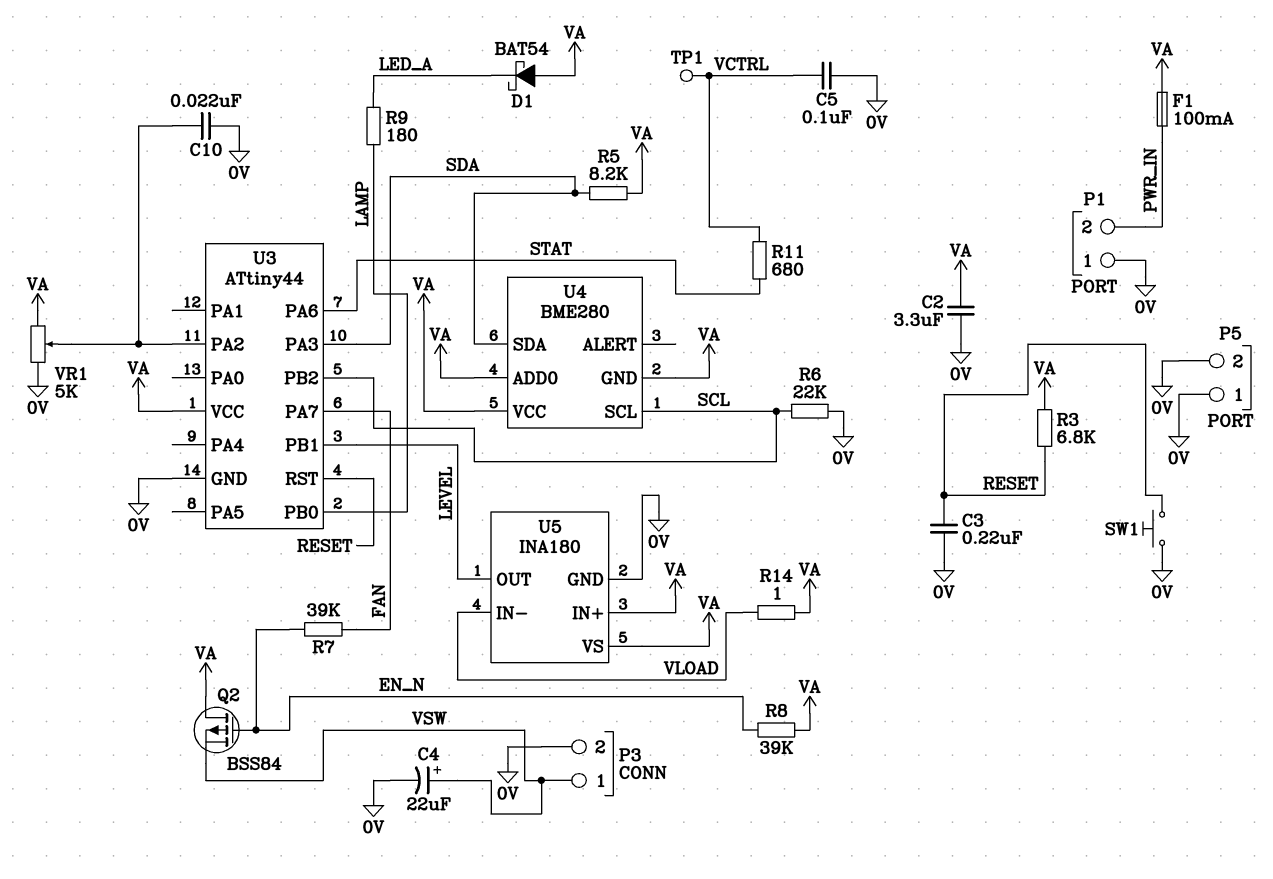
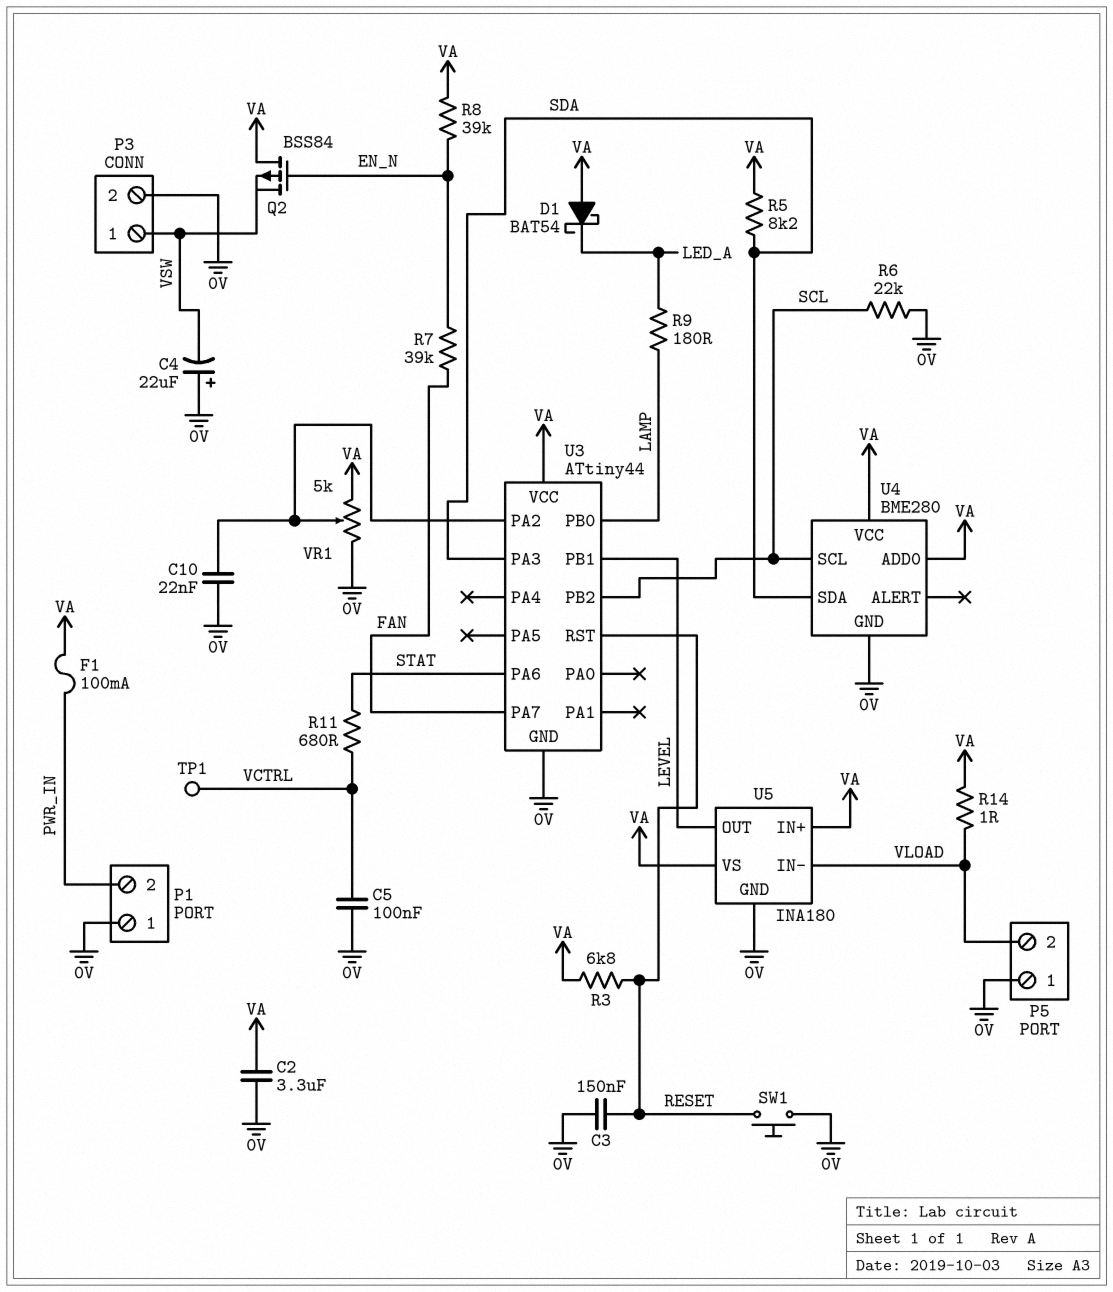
C3: 220nF (0V, RESET) -> 150nF (0V, RESET)
C4: 22uF (plus VSW, minus 0V) -> 22uF (plus 0V, minus VSW)
P5 pin 2: 0V -> VLOAD
U4 pin GND: VA -> 0V

